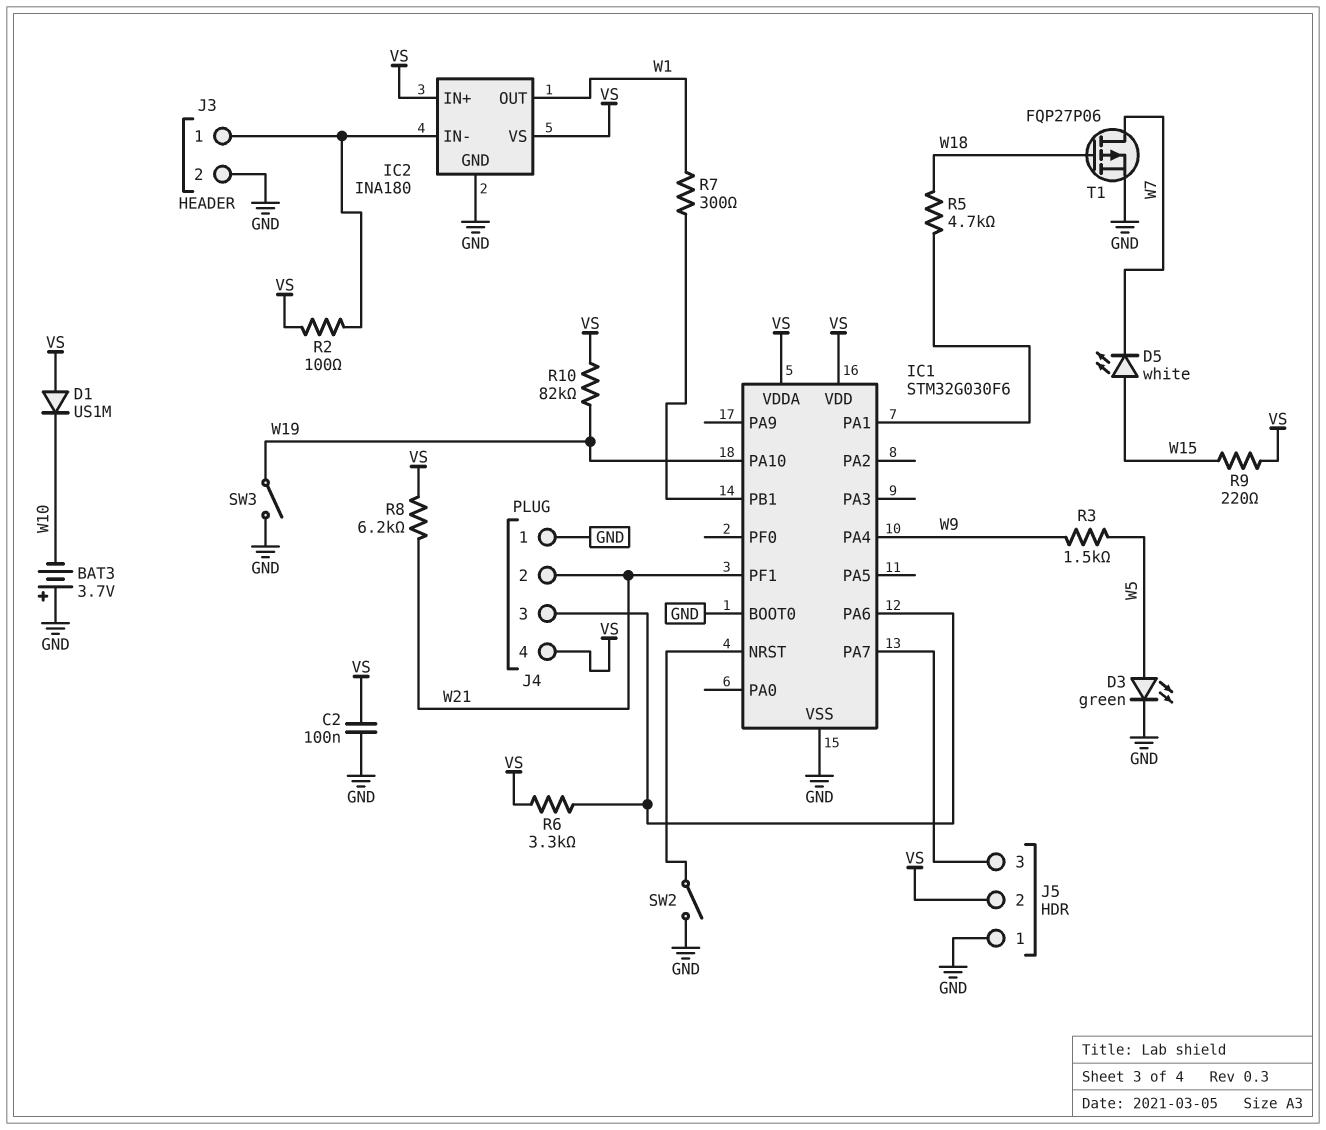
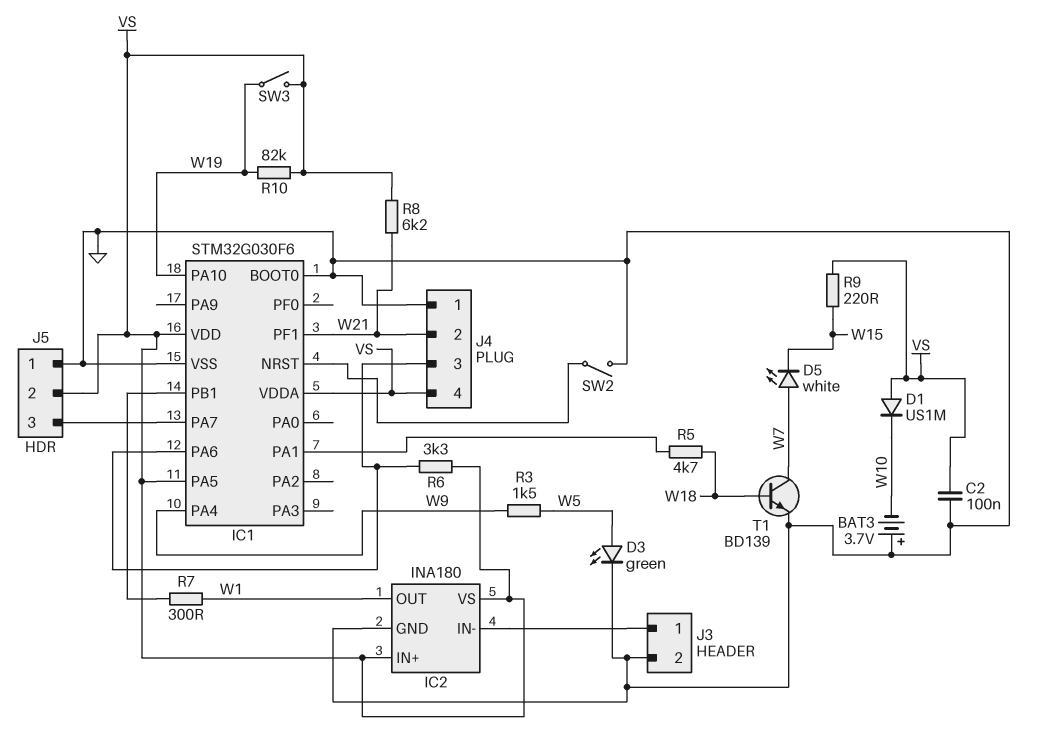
D5: LED white (A W15, K W7) -> LED white (A W7, K W15)
IC1 pin PA5: none -> VS
R2: 100 (IC2/IN-, VS) -> none
SW3: switch (GND, W19) -> switch (VS, W19)
T1: PMOS FQP27P06 (G W18, D W7, S GND) -> NPN BD139 (B W18, C W7, E GND)

